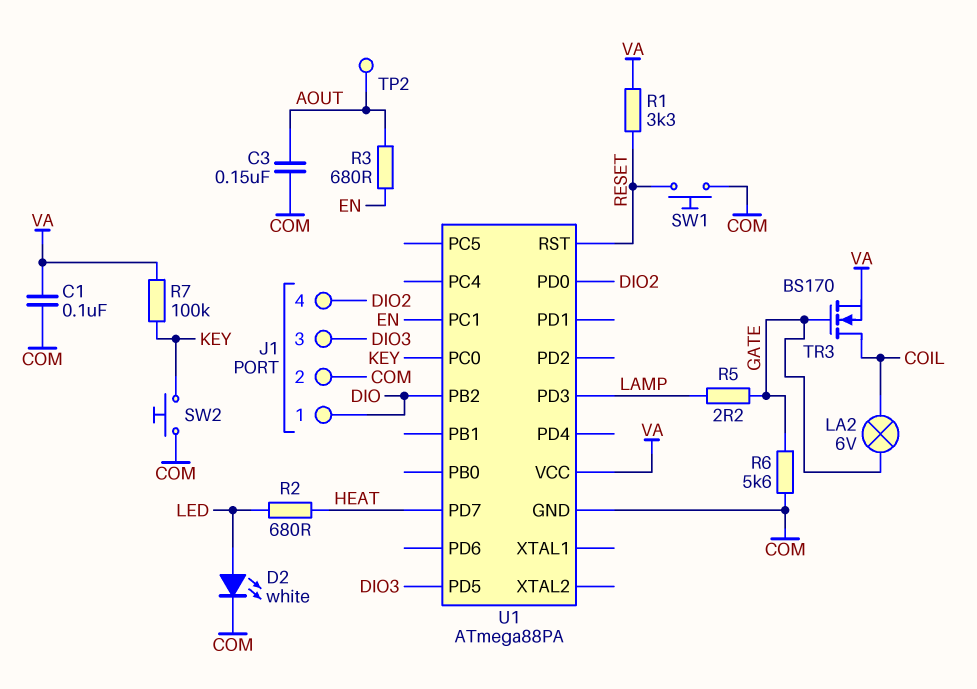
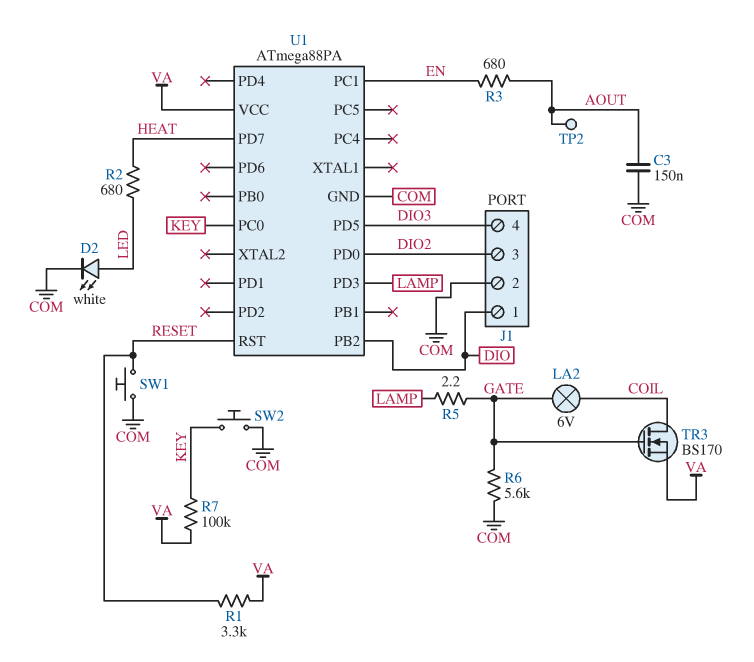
C1: 100nF (COM, VA) -> none
J1 pin 3: DIO3 -> DIO2
J1 pin 4: DIO2 -> DIO3

